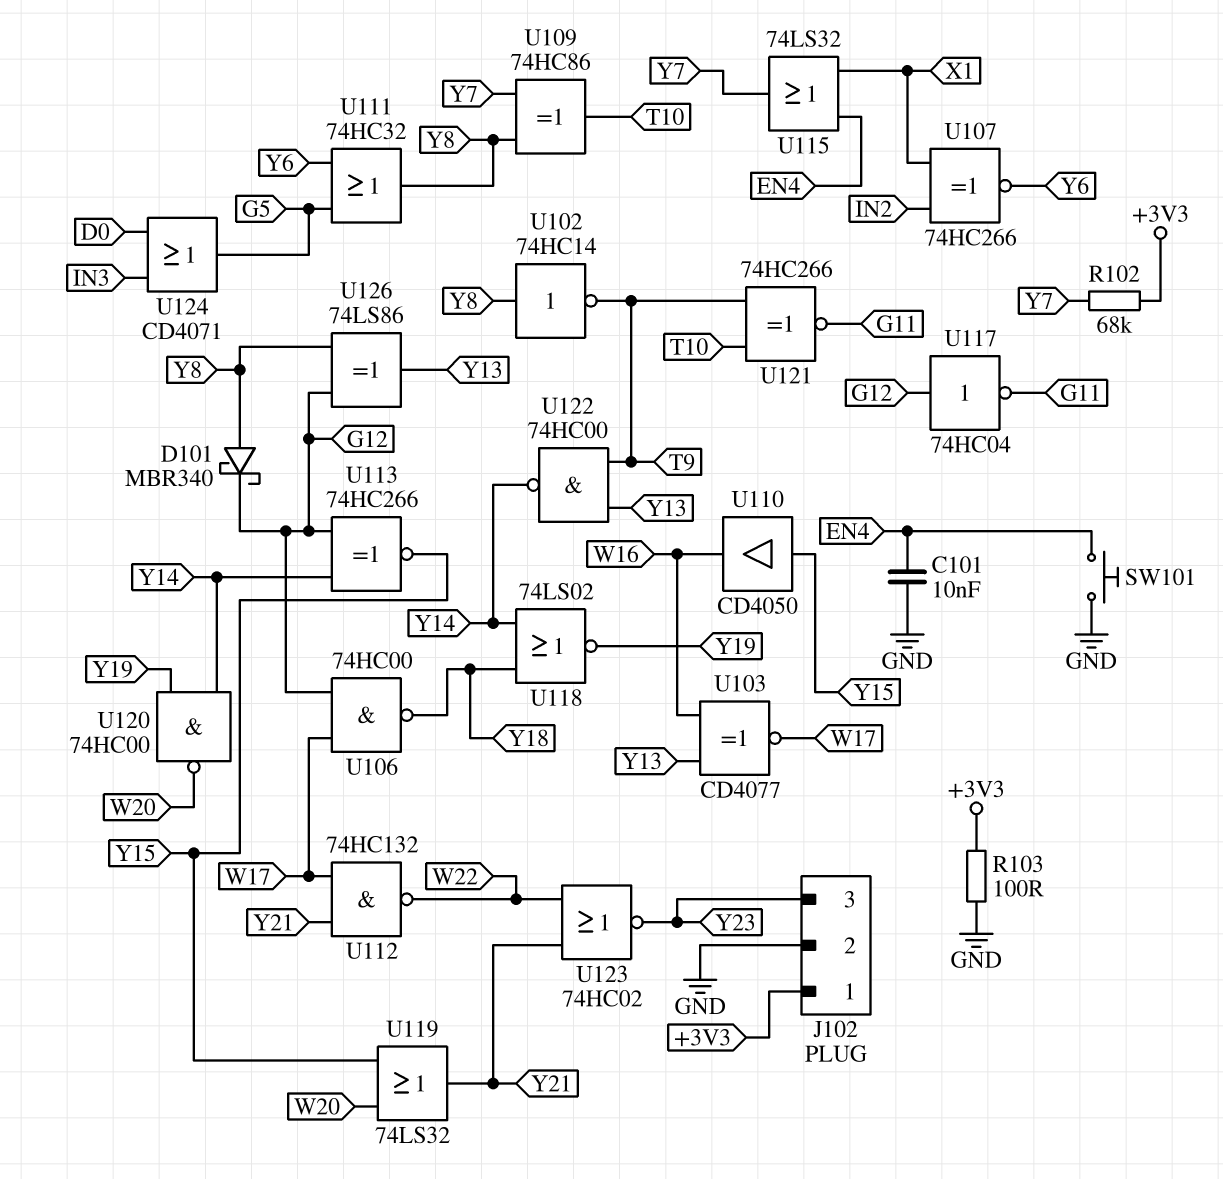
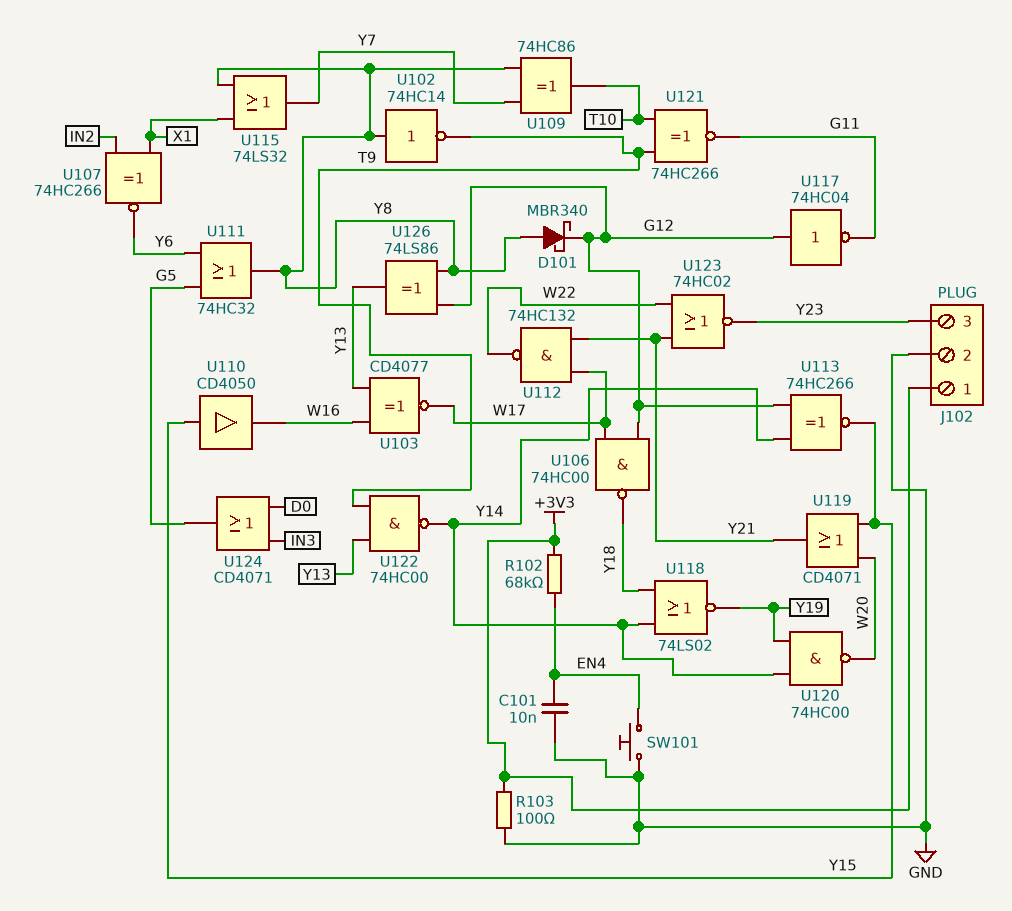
R102: 68k (+3V3, Y7) -> 68k (+3V3, EN4)
U115: OR 74LS32 (in EN4, in X1, out Y7) -> OR 74LS32 (in X1, in Y8, out Y7)
U119: OR 74LS32 (in W20, in Y15, out Y21) -> OR CD4071 (in W20, in Y15, out Y21)

